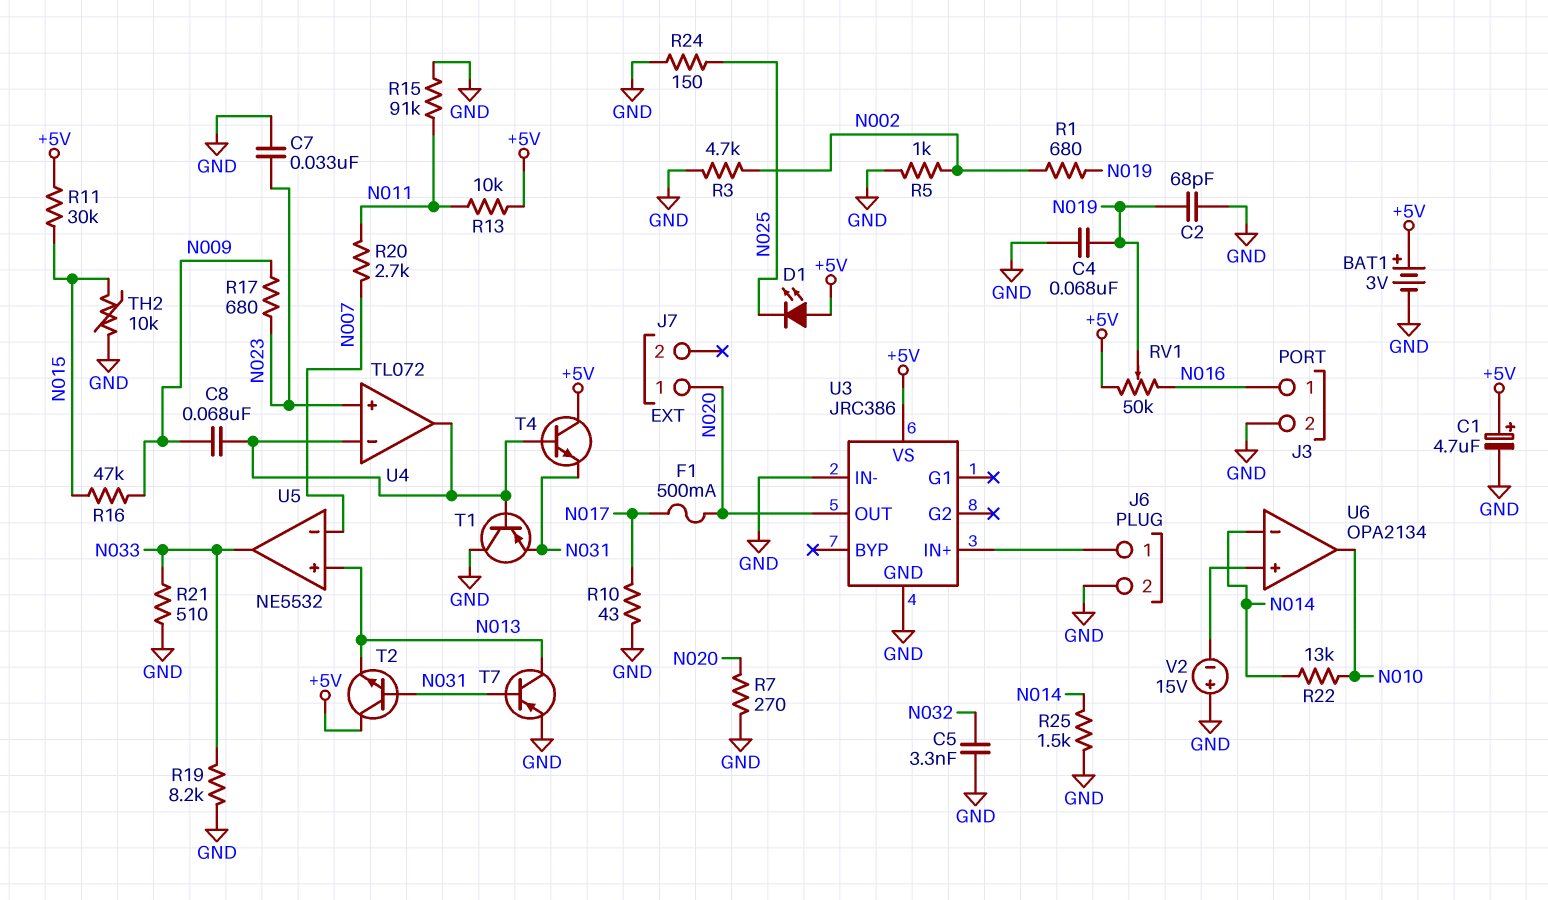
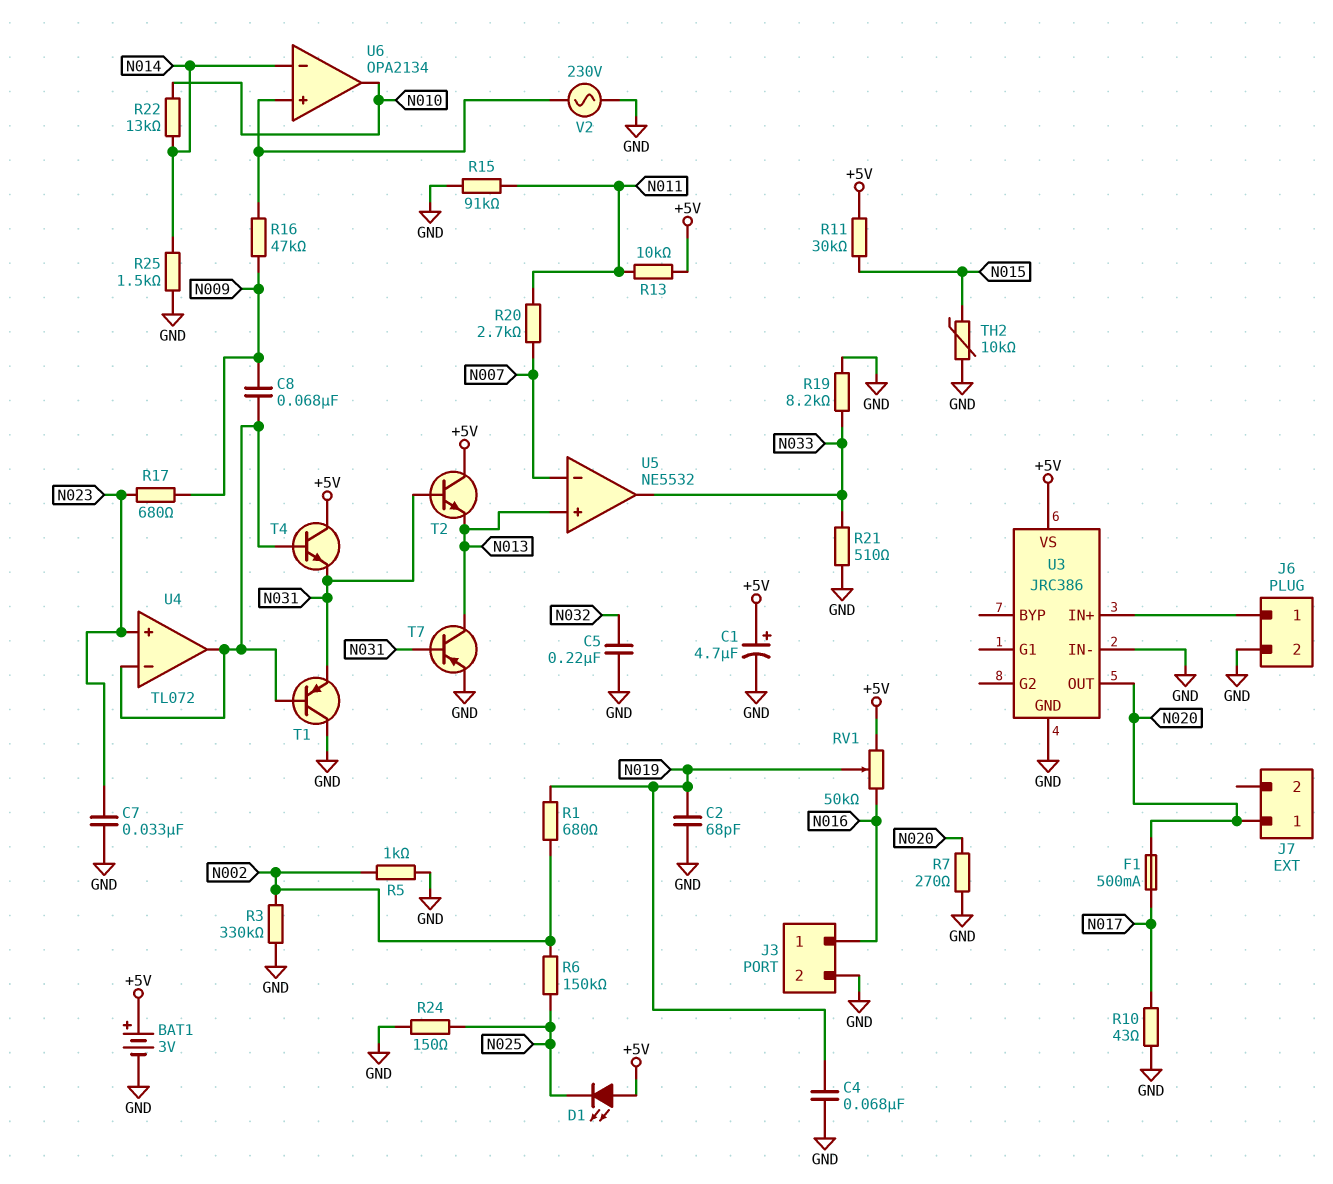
C5: 3.3nF (GND, N032) -> 220nF (GND, N032)
R3: 4.7k (GND, N002) -> 330k (GND, N002)
R6: none -> 150k (N002, N025)
R16: 47k (N009, N015) -> 47k (N009, U6/in+)
V2: 15V (plus GND, minus U6/in+) -> AC 230V (GND, U6/in+)

